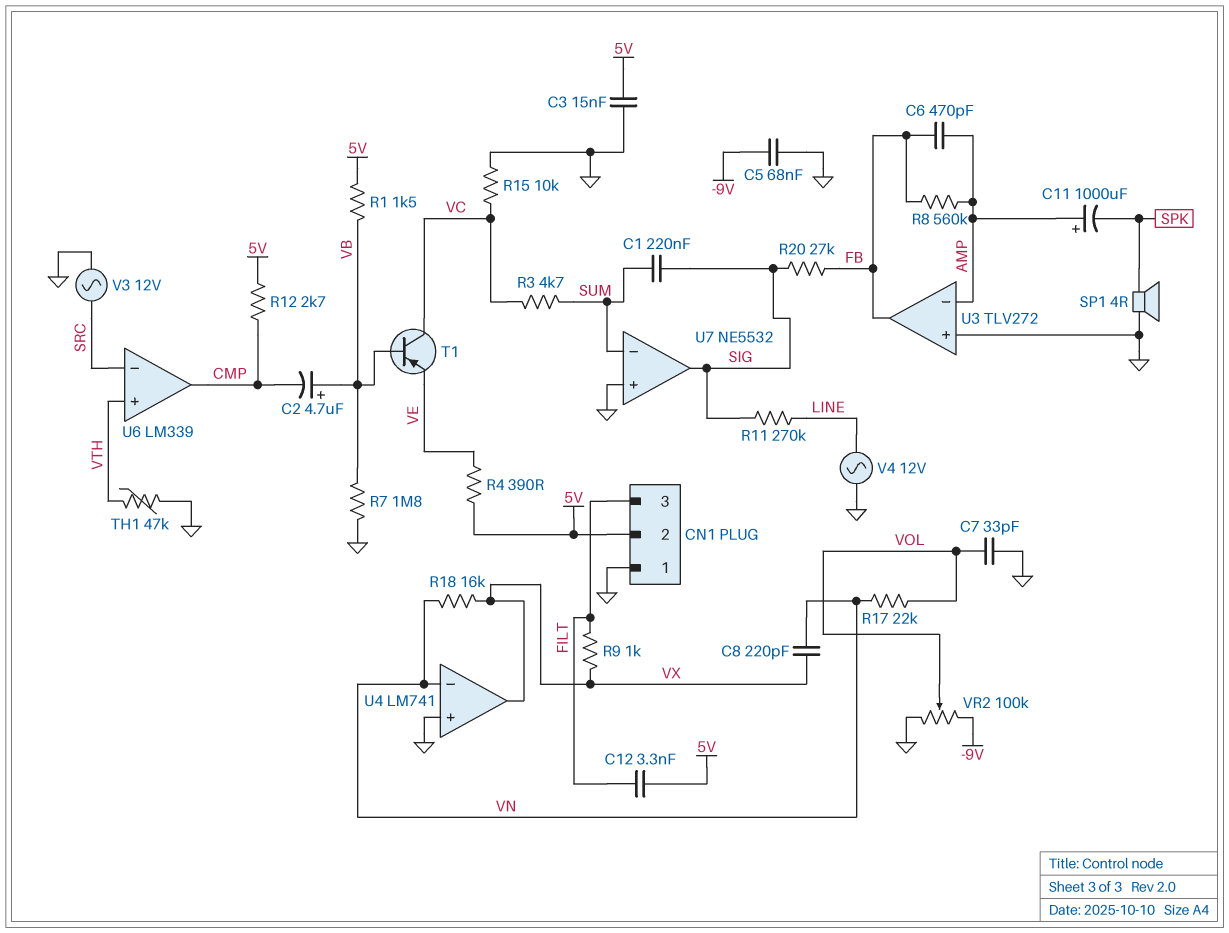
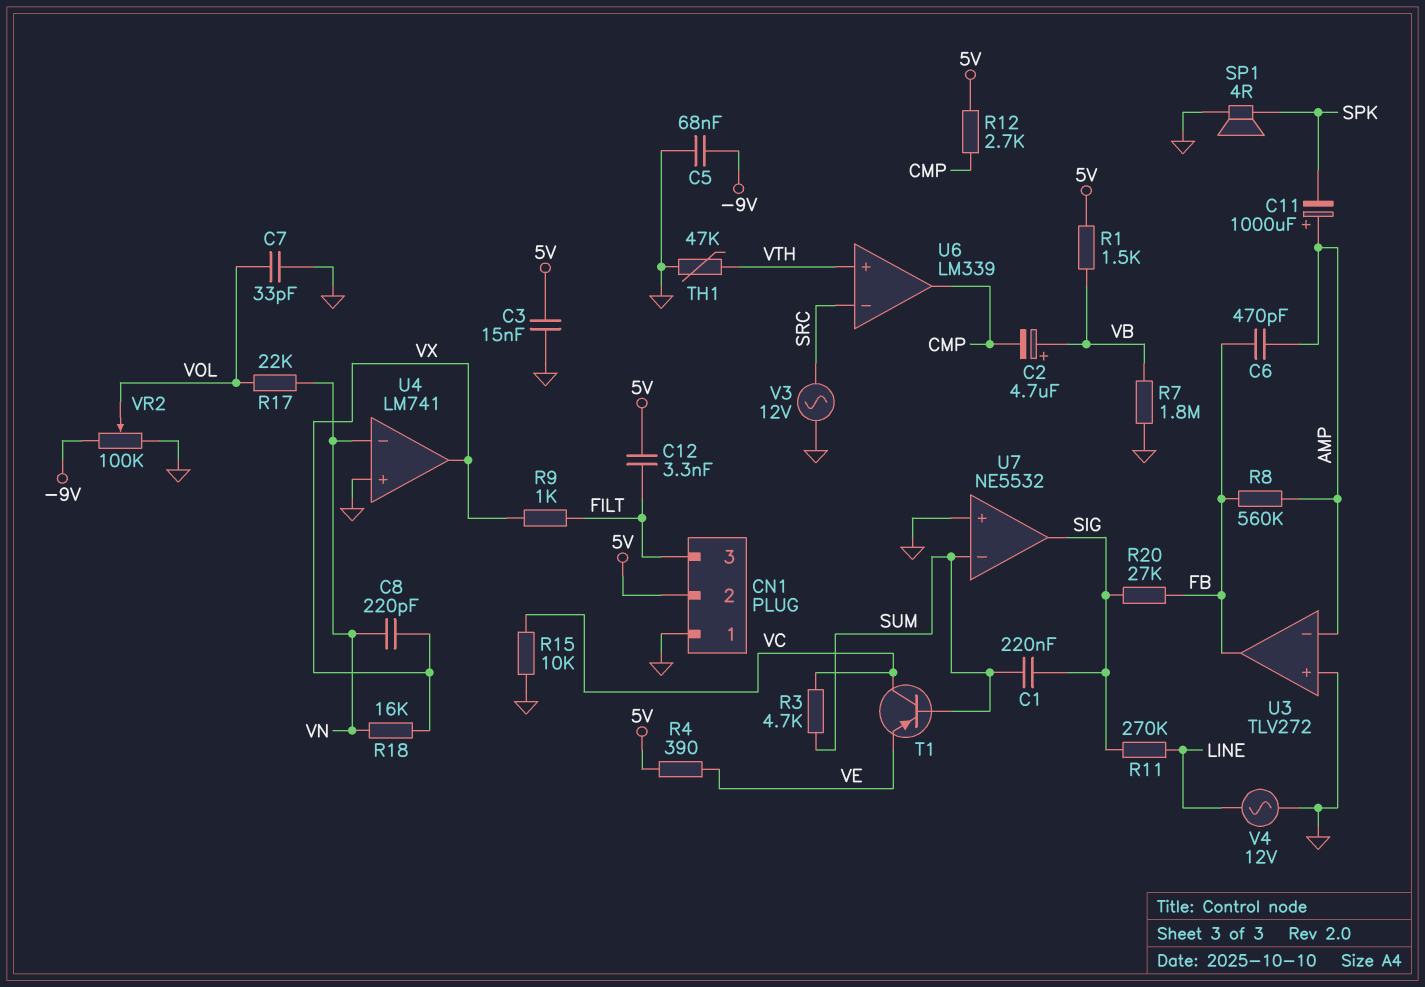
T1: PNP (B VB, C VC, E VE) -> PNP (B SUM, C VC, E VE)

